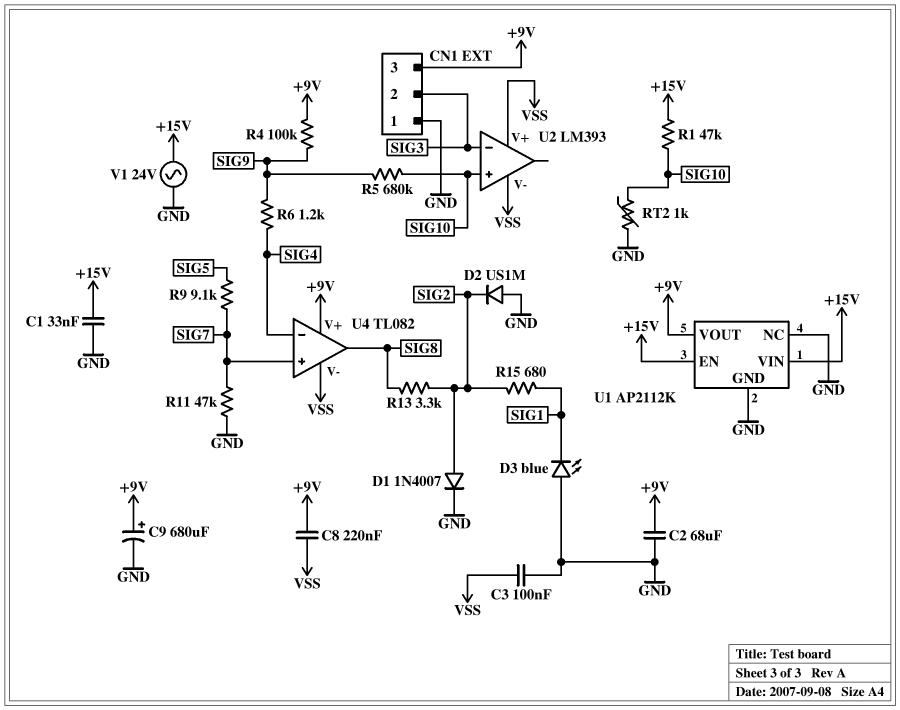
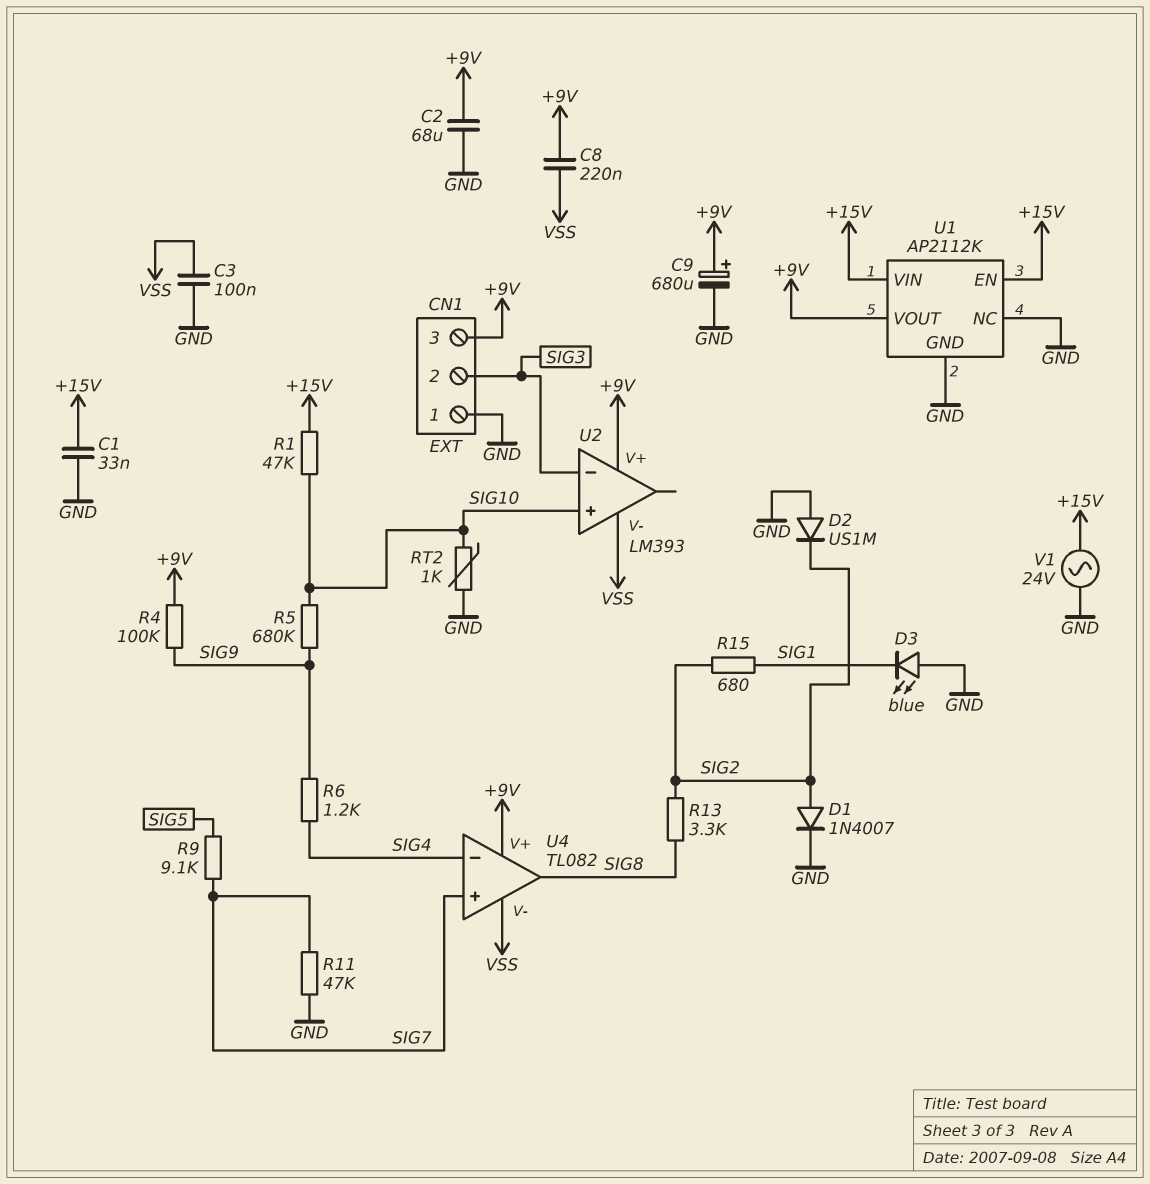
U2 pin V+: VSS -> +9V

